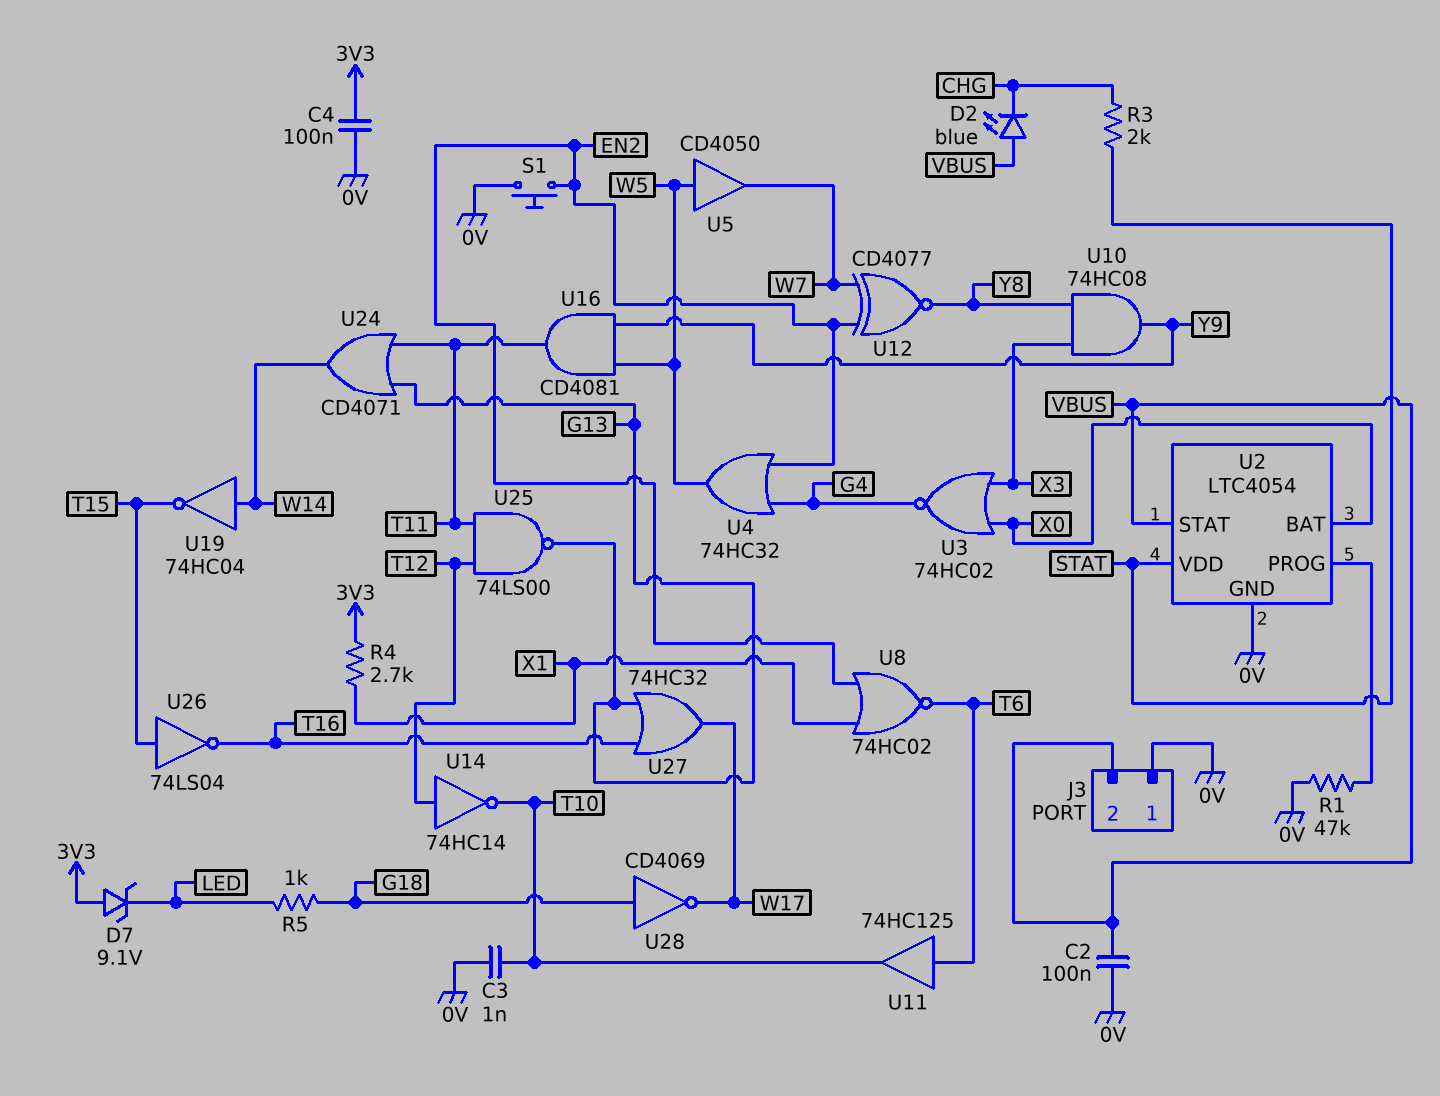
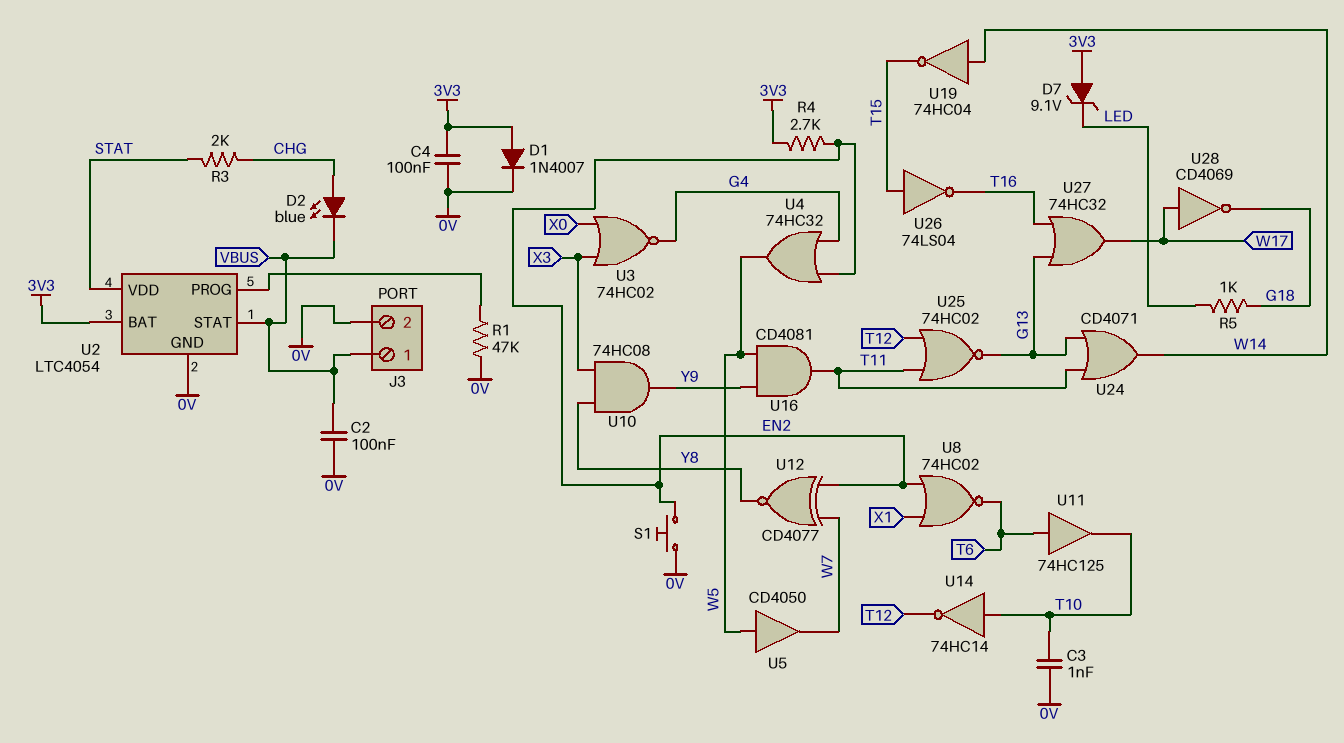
D1: none -> diode 1N4007 (A 3V3, K 0V)
D2: LED blue (A VBUS, K CHG) -> LED blue (A CHG, K VBUS)
J3 pin 1: 0V -> VBUS
J3 pin 2: VBUS -> 0V
R4: 2.7k (3V3, X1) -> 2.7k (3V3, EN2)
U2 pin BAT: X0 -> 3V3
U14: NOT 74HC14 (in T12, out T10) -> NOT 74HC14 (in T10, out T12)
U25: NAND 74LS00 (in T11, in T12, out G13) -> NOR 74HC02 (in T11, in T12, out G13)
U28: NOT CD4069 (in G18, out W17) -> NOT CD4069 (in W17, out G18)

